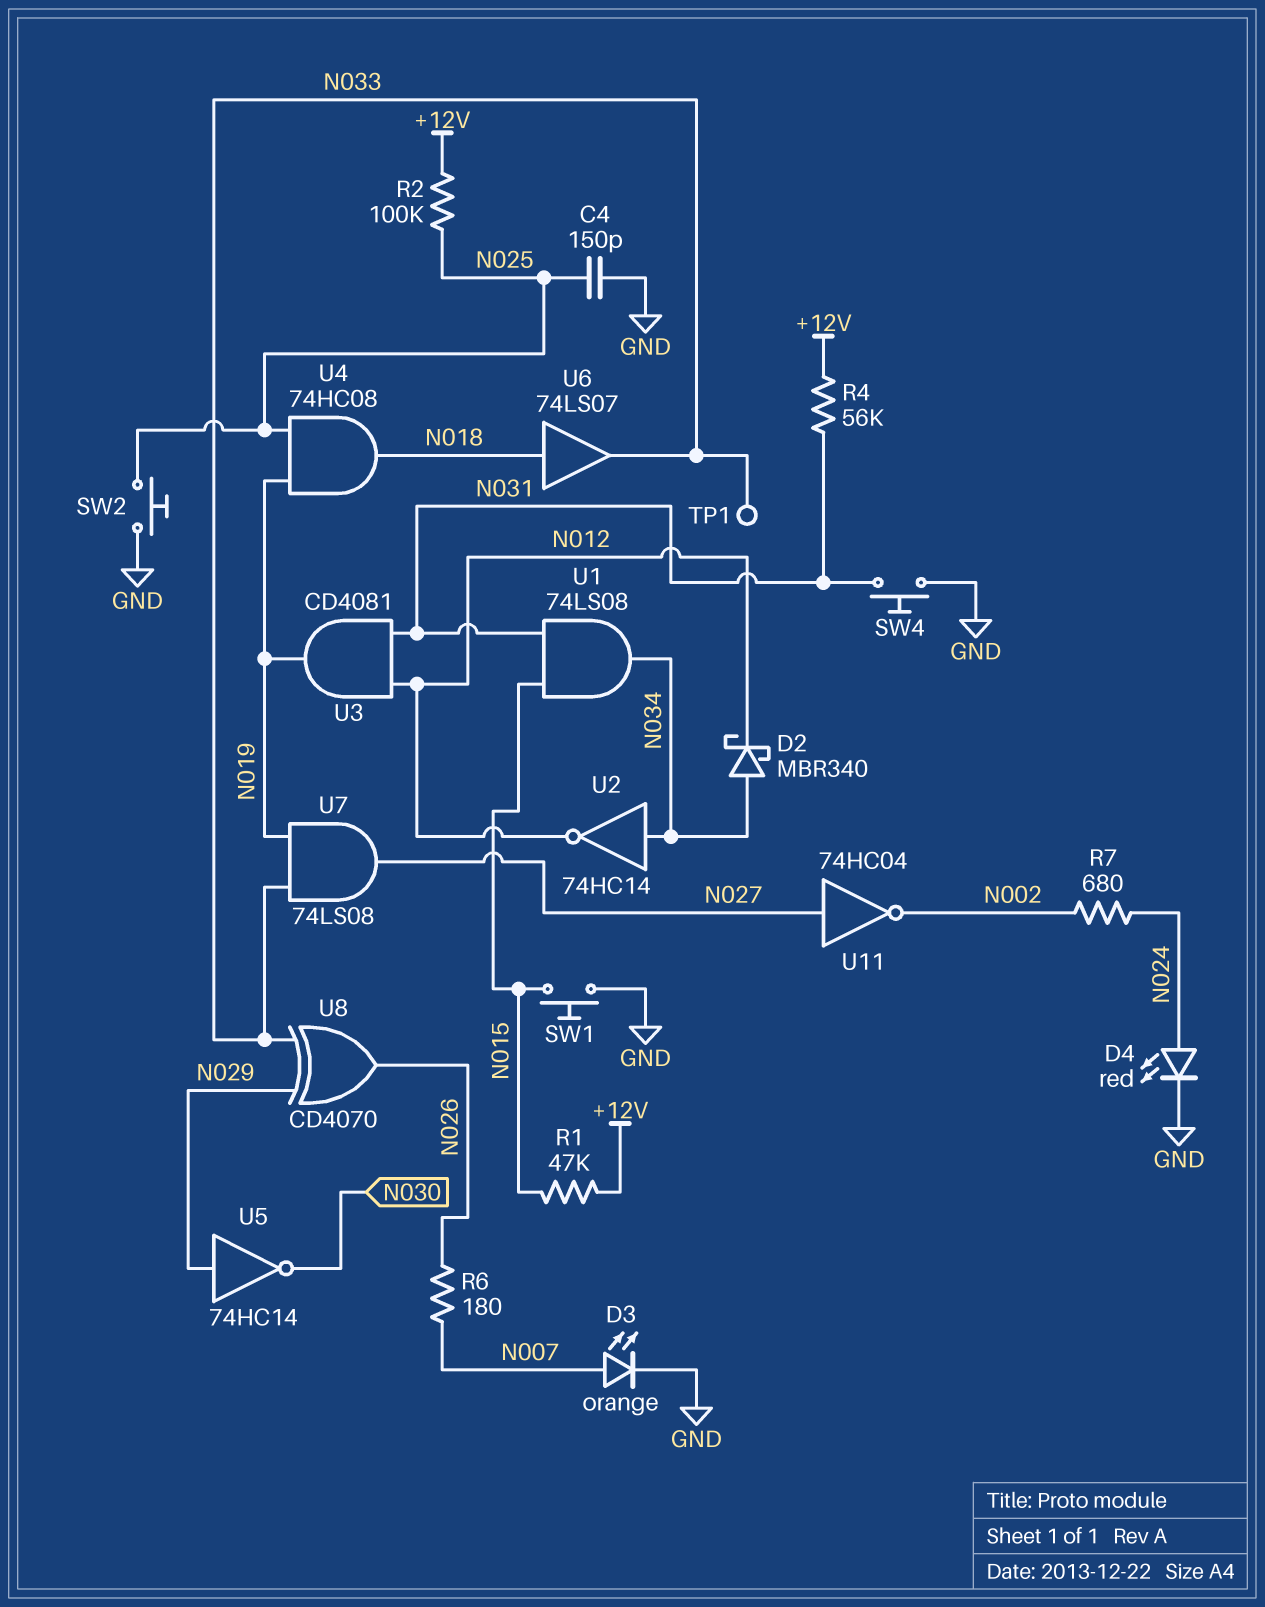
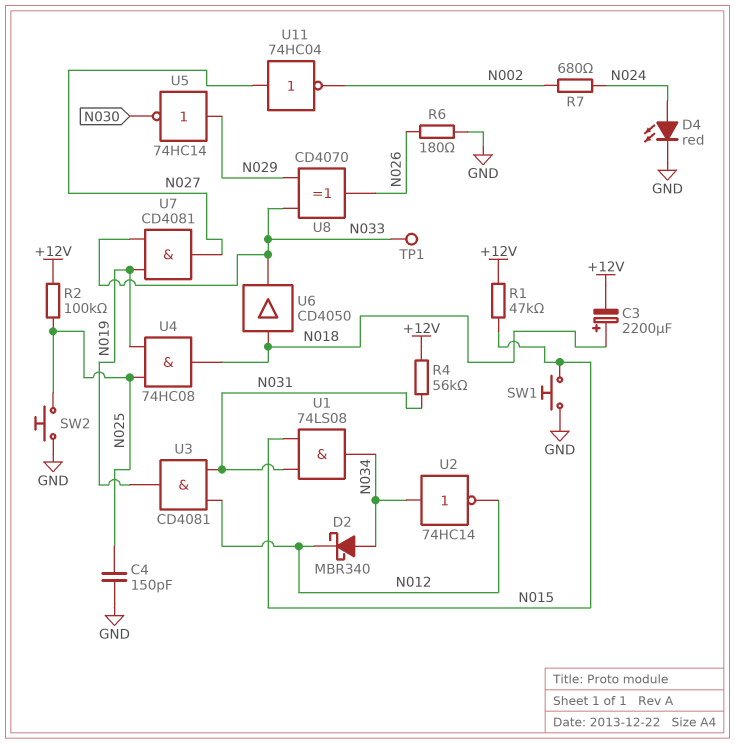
C3: none -> 2200uF (plus N018, minus +12V)
D3: LED orange (A N007, K GND) -> none
R6: 180 (N007, N026) -> 180 (GND, N026)
SW4: button (GND, N031) -> none
U6: buffer 74LS07 (in N018, out N033) -> buffer CD4050 (in N018, out N033)
U7: AND 74LS08 (in N019, in N033, out N027) -> AND CD4081 (in N019, in N033, out N027)

